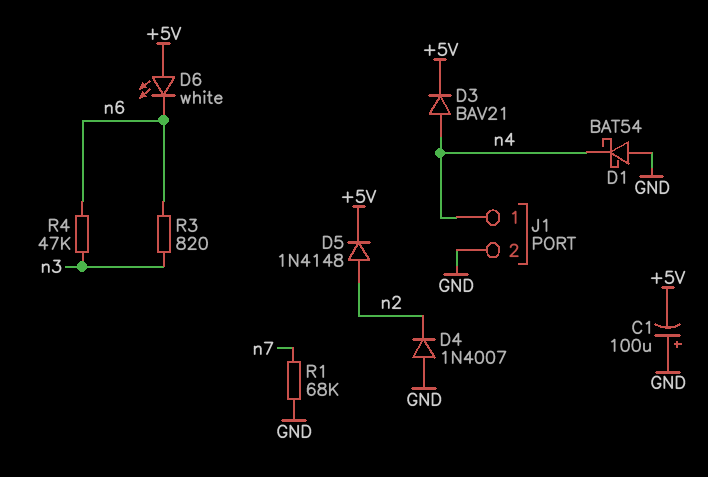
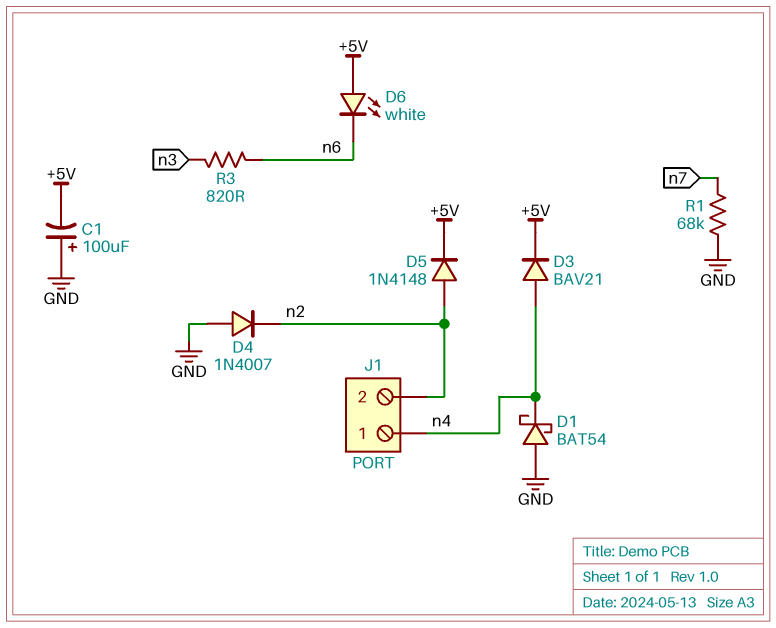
J1 pin 2: GND -> n2
R4: 47k (n3, n6) -> none

